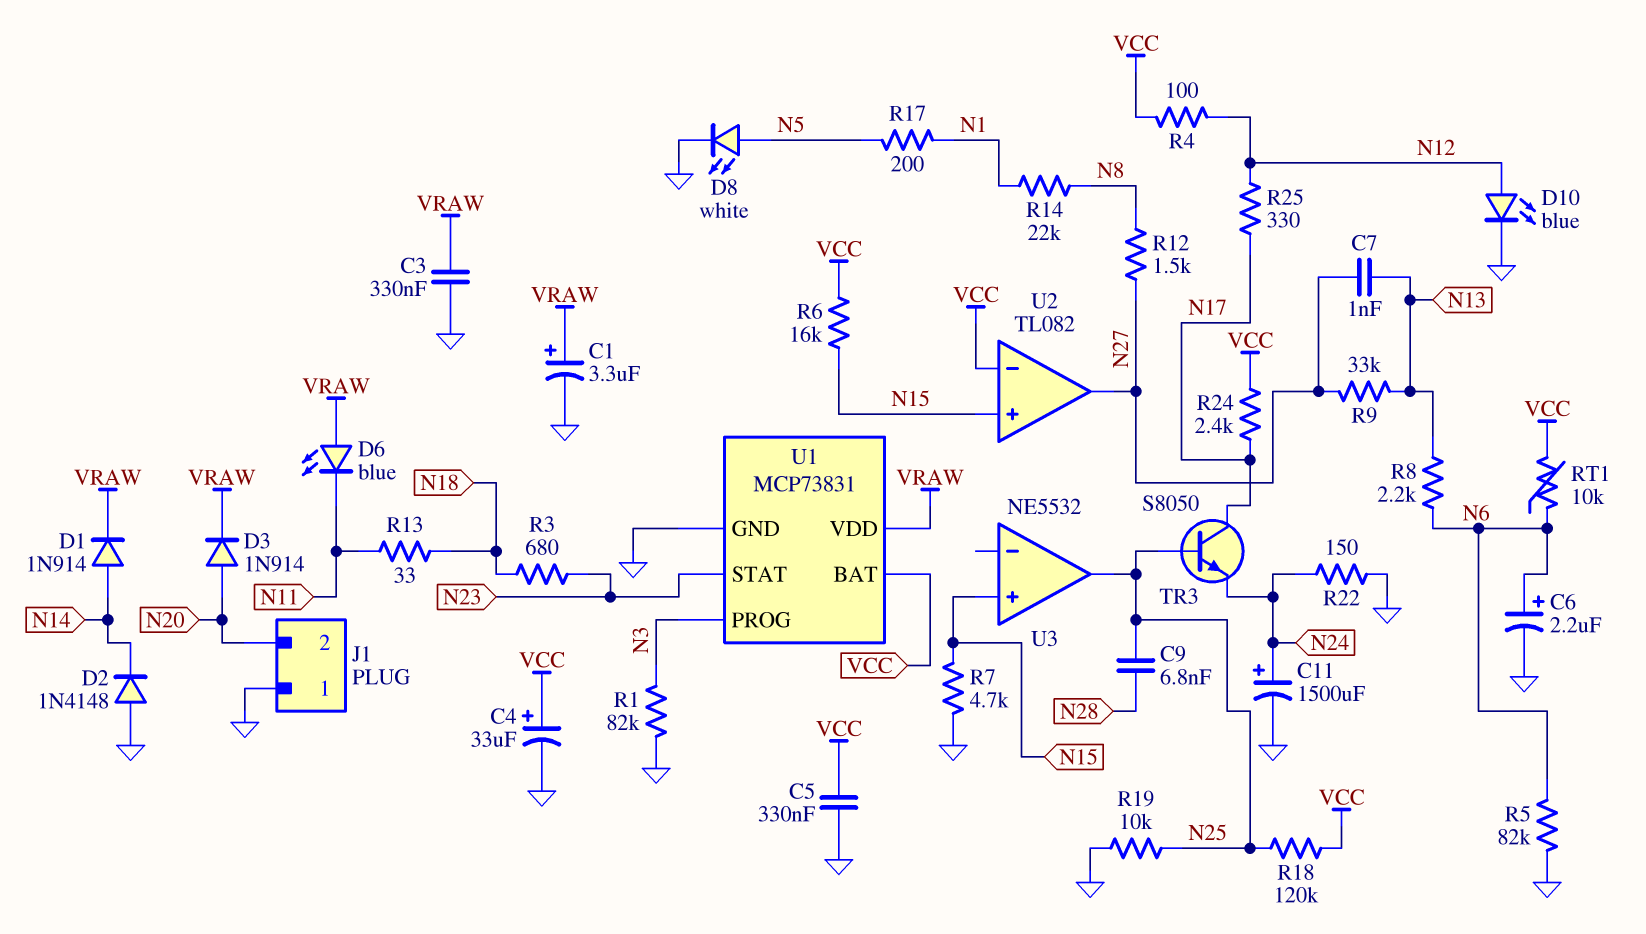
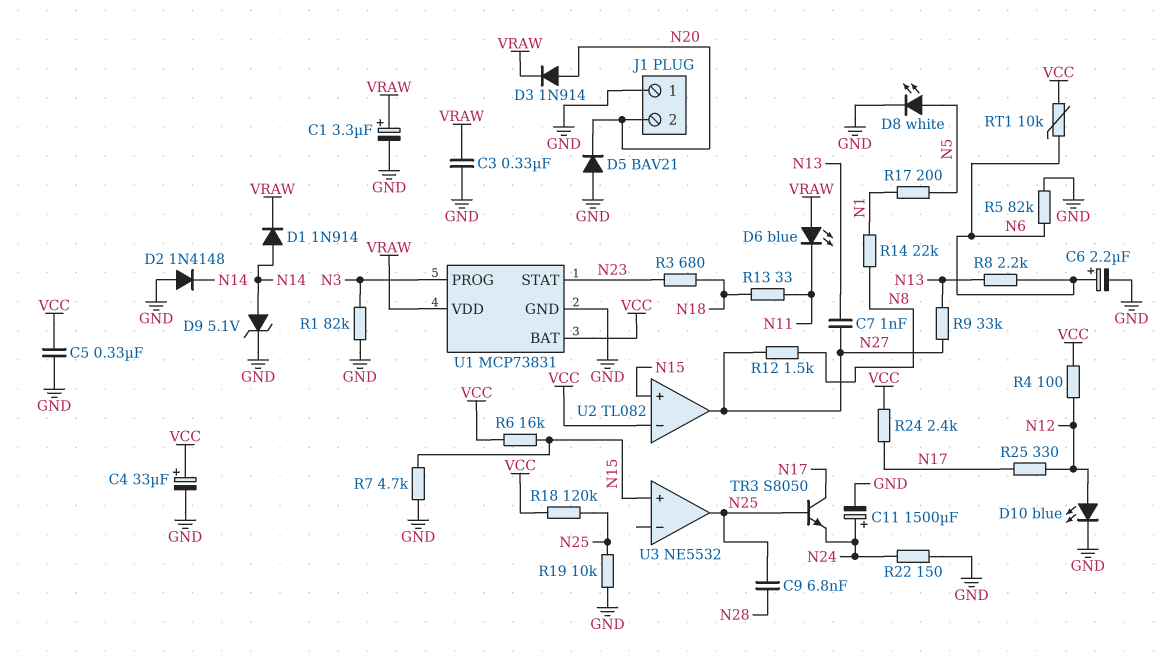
D5: none -> diode BAV21 (A GND, K N20)
D9: none -> zener 5.1V (A N14, K GND)

